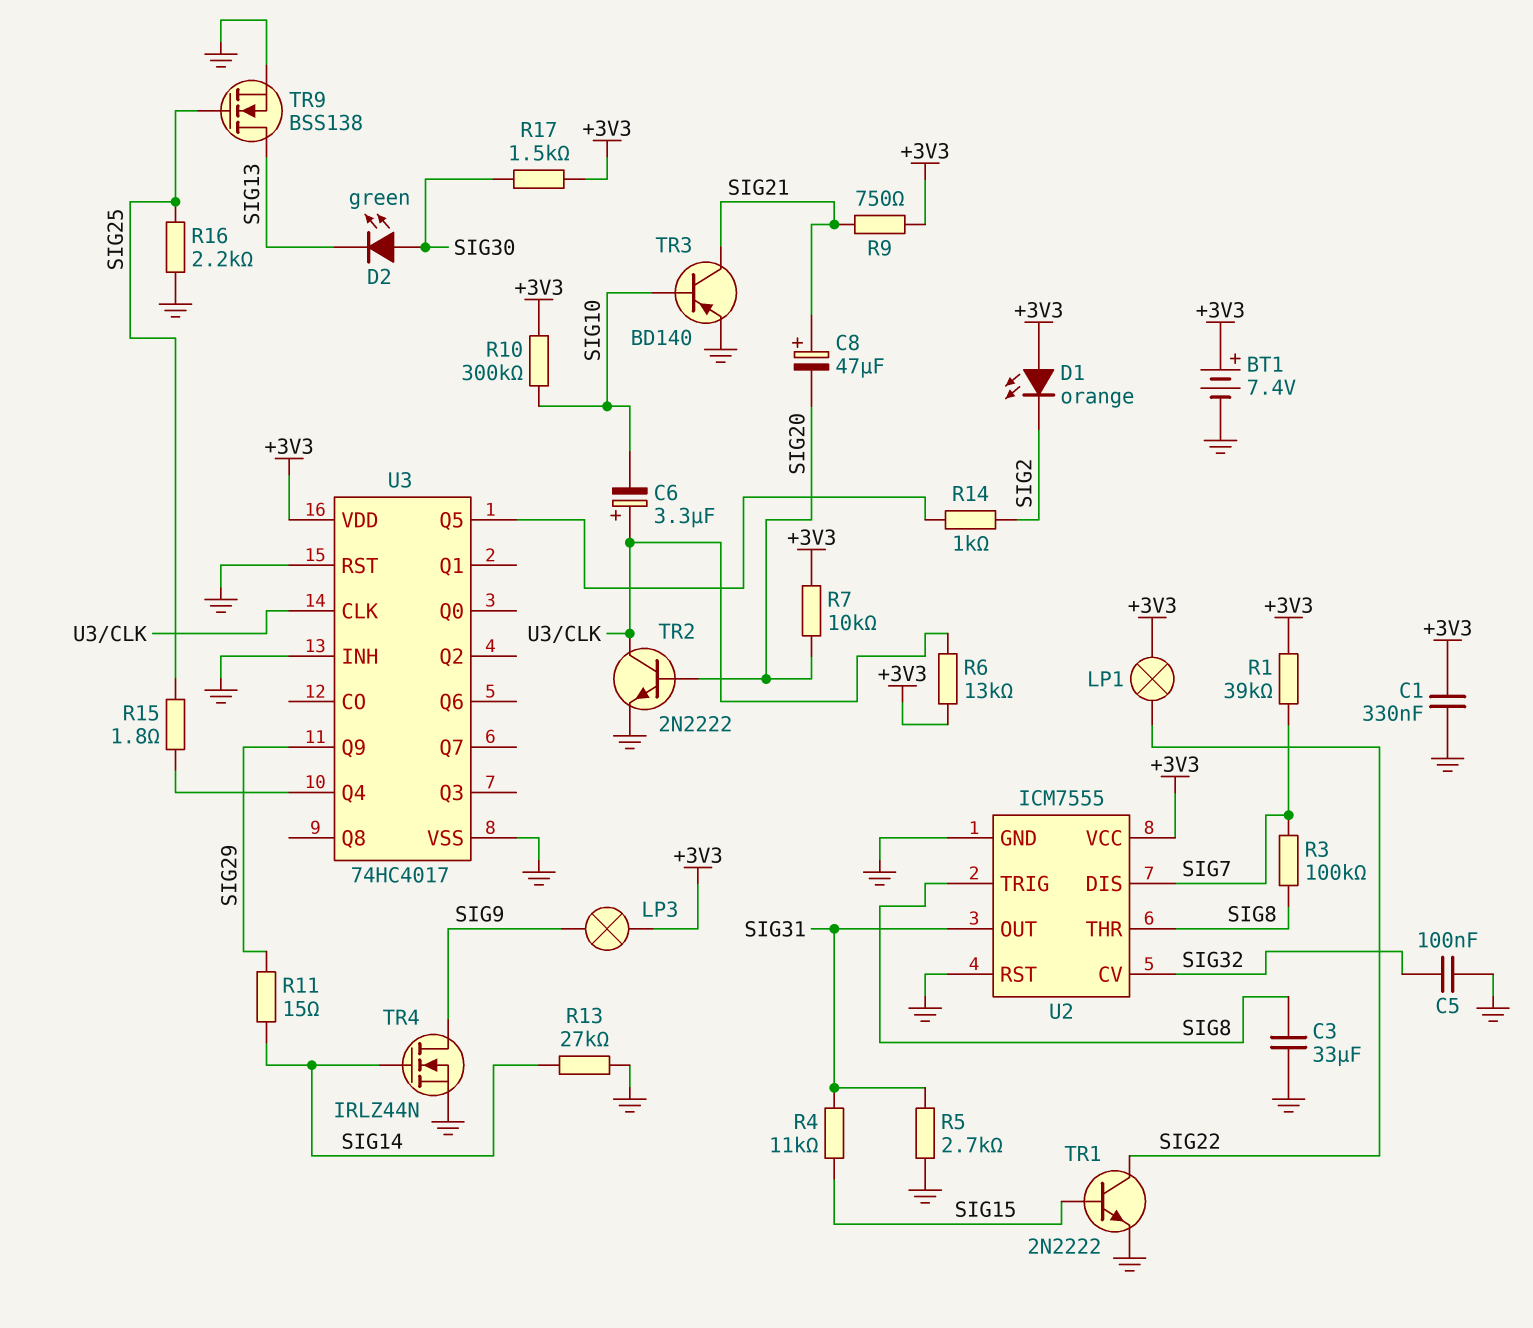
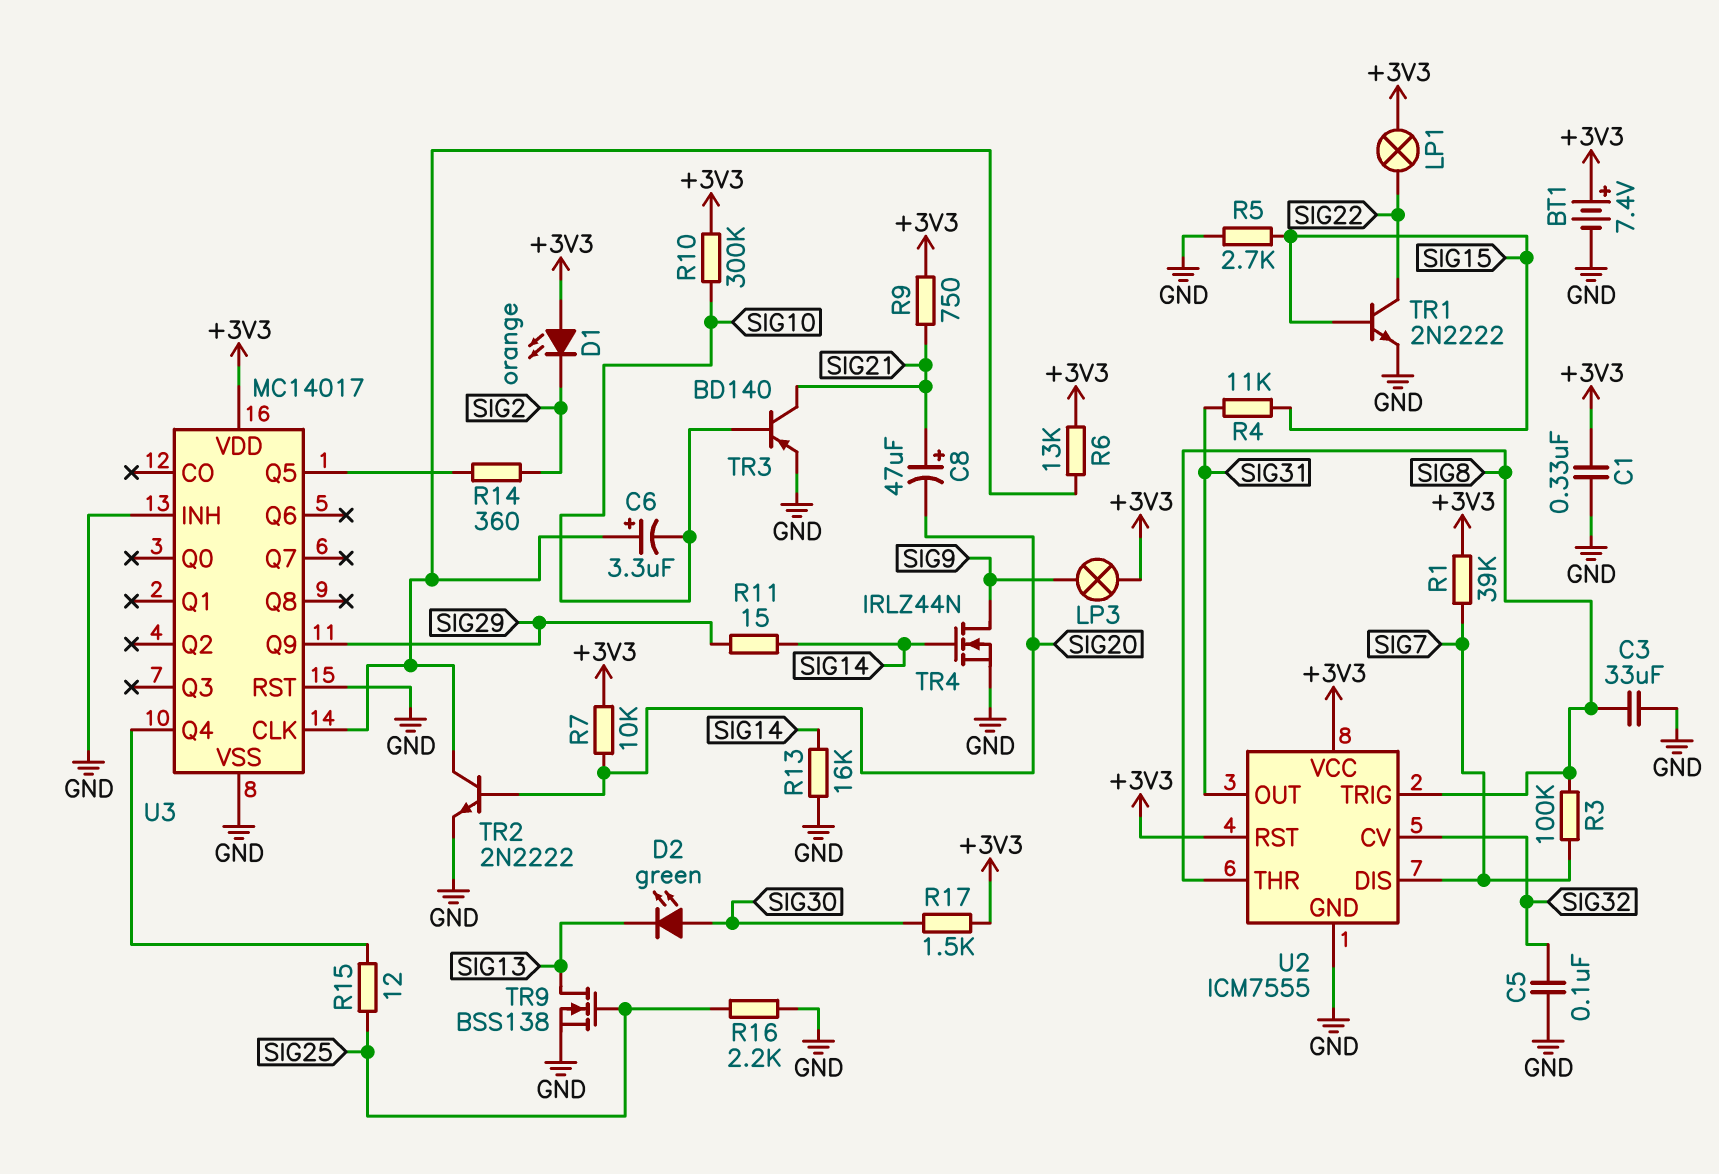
R5: 2.7k (GND, SIG31) -> 2.7k (GND, SIG15)
R13: 27k (GND, SIG14) -> 16k (GND, SIG14)
R14: 1k (SIG2, U3/Q5) -> 360 (SIG2, U3/Q5)
R15: 1.8 (SIG25, U3/Q4) -> 12 (SIG25, U3/Q4)
U2 pin RST: GND -> +3V3
U3: 74HC4017 -> MC14017

